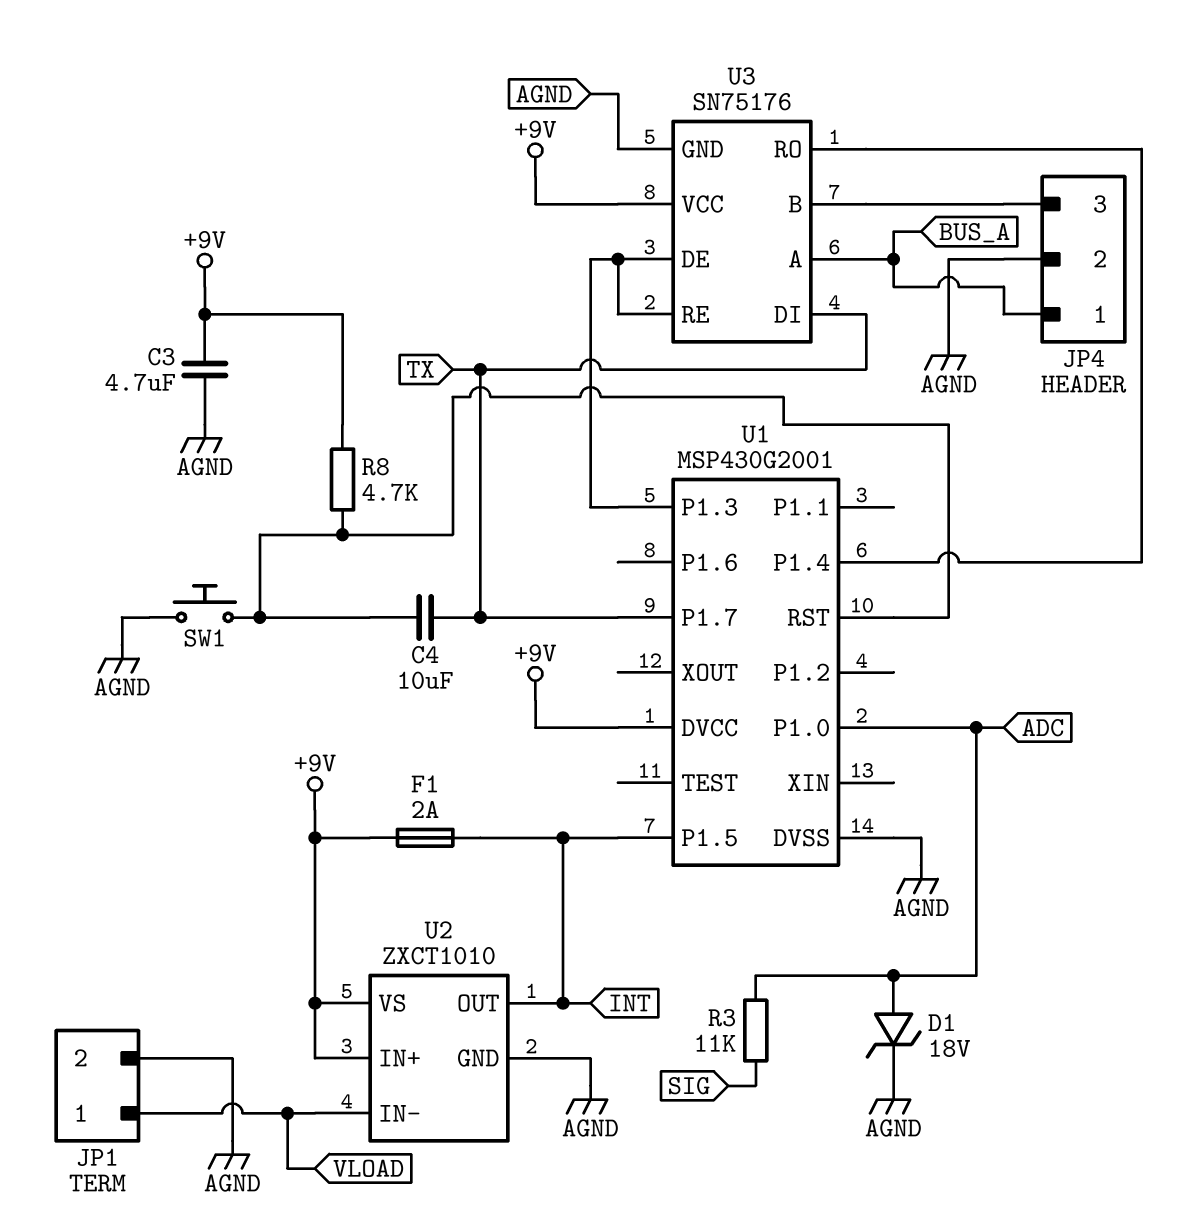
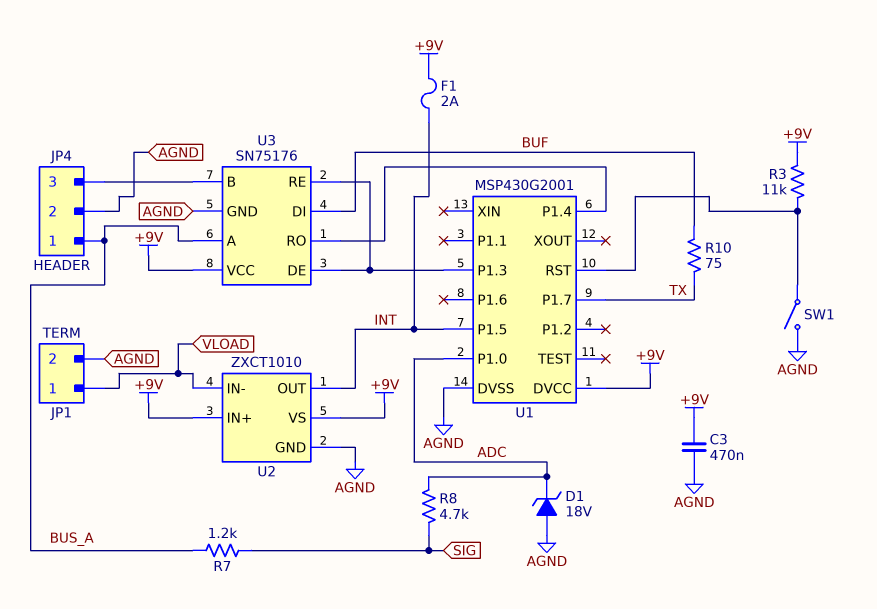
C3: 4.7uF (+9V, AGND) -> 470nF (+9V, AGND)
C4: 10uF (TX, U1/RST) -> none
D1: zener 18V (A ADC, K AGND) -> zener 18V (A AGND, K ADC)
R3: 11k (ADC, SIG) -> 11k (+9V, U1/RST)
R7: none -> 1.2k (BUS_A, SIG)
R8: 4.7k (+9V, U1/RST) -> 4.7k (ADC, SIG)
R10: none -> 75 (BUF, TX)
SW1: button (AGND, U1/RST) -> switch (AGND, U1/RST)
U3 pin DI: TX -> BUF

